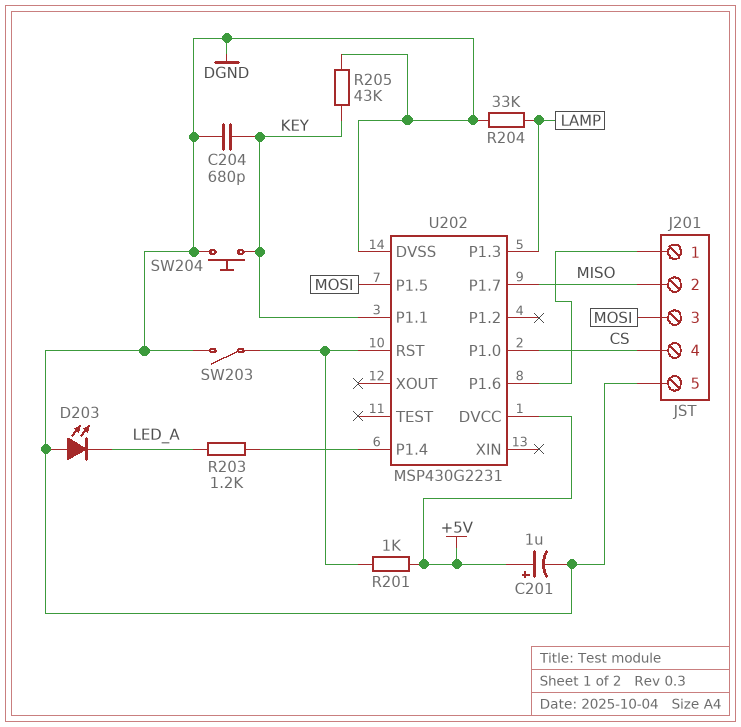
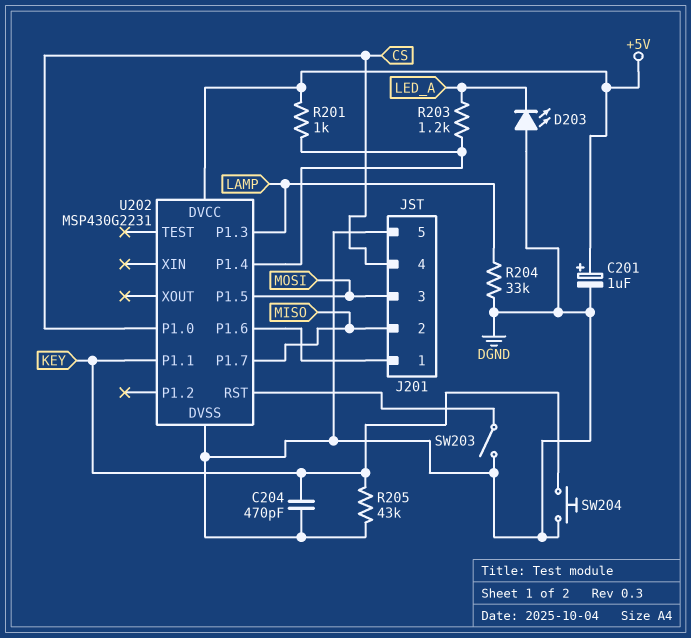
C204: 680pF (DGND, KEY) -> 470pF (DGND, KEY)
R201: 1k (+5V, U202/RST) -> 1k (+5V, U202/P1.4)

